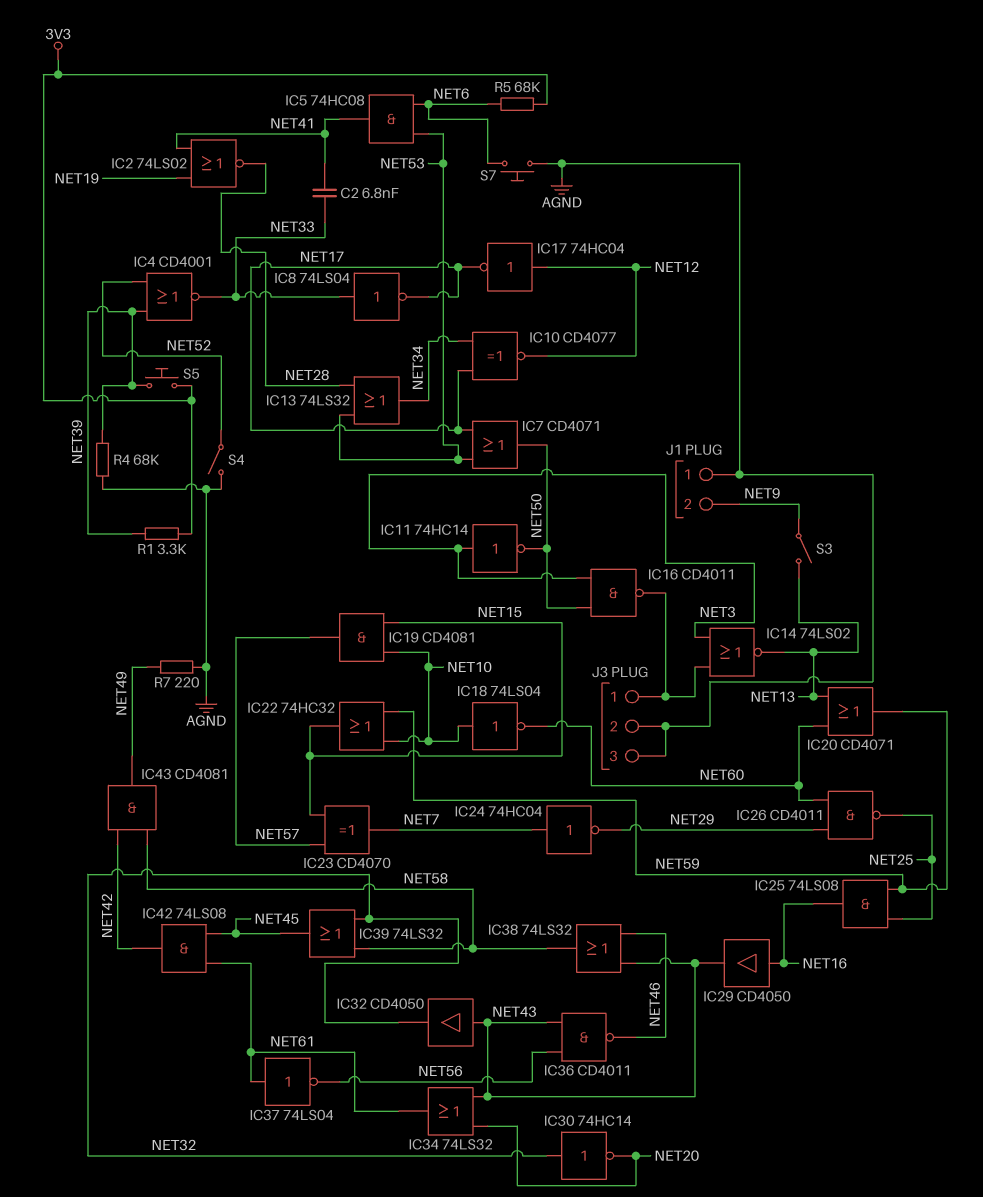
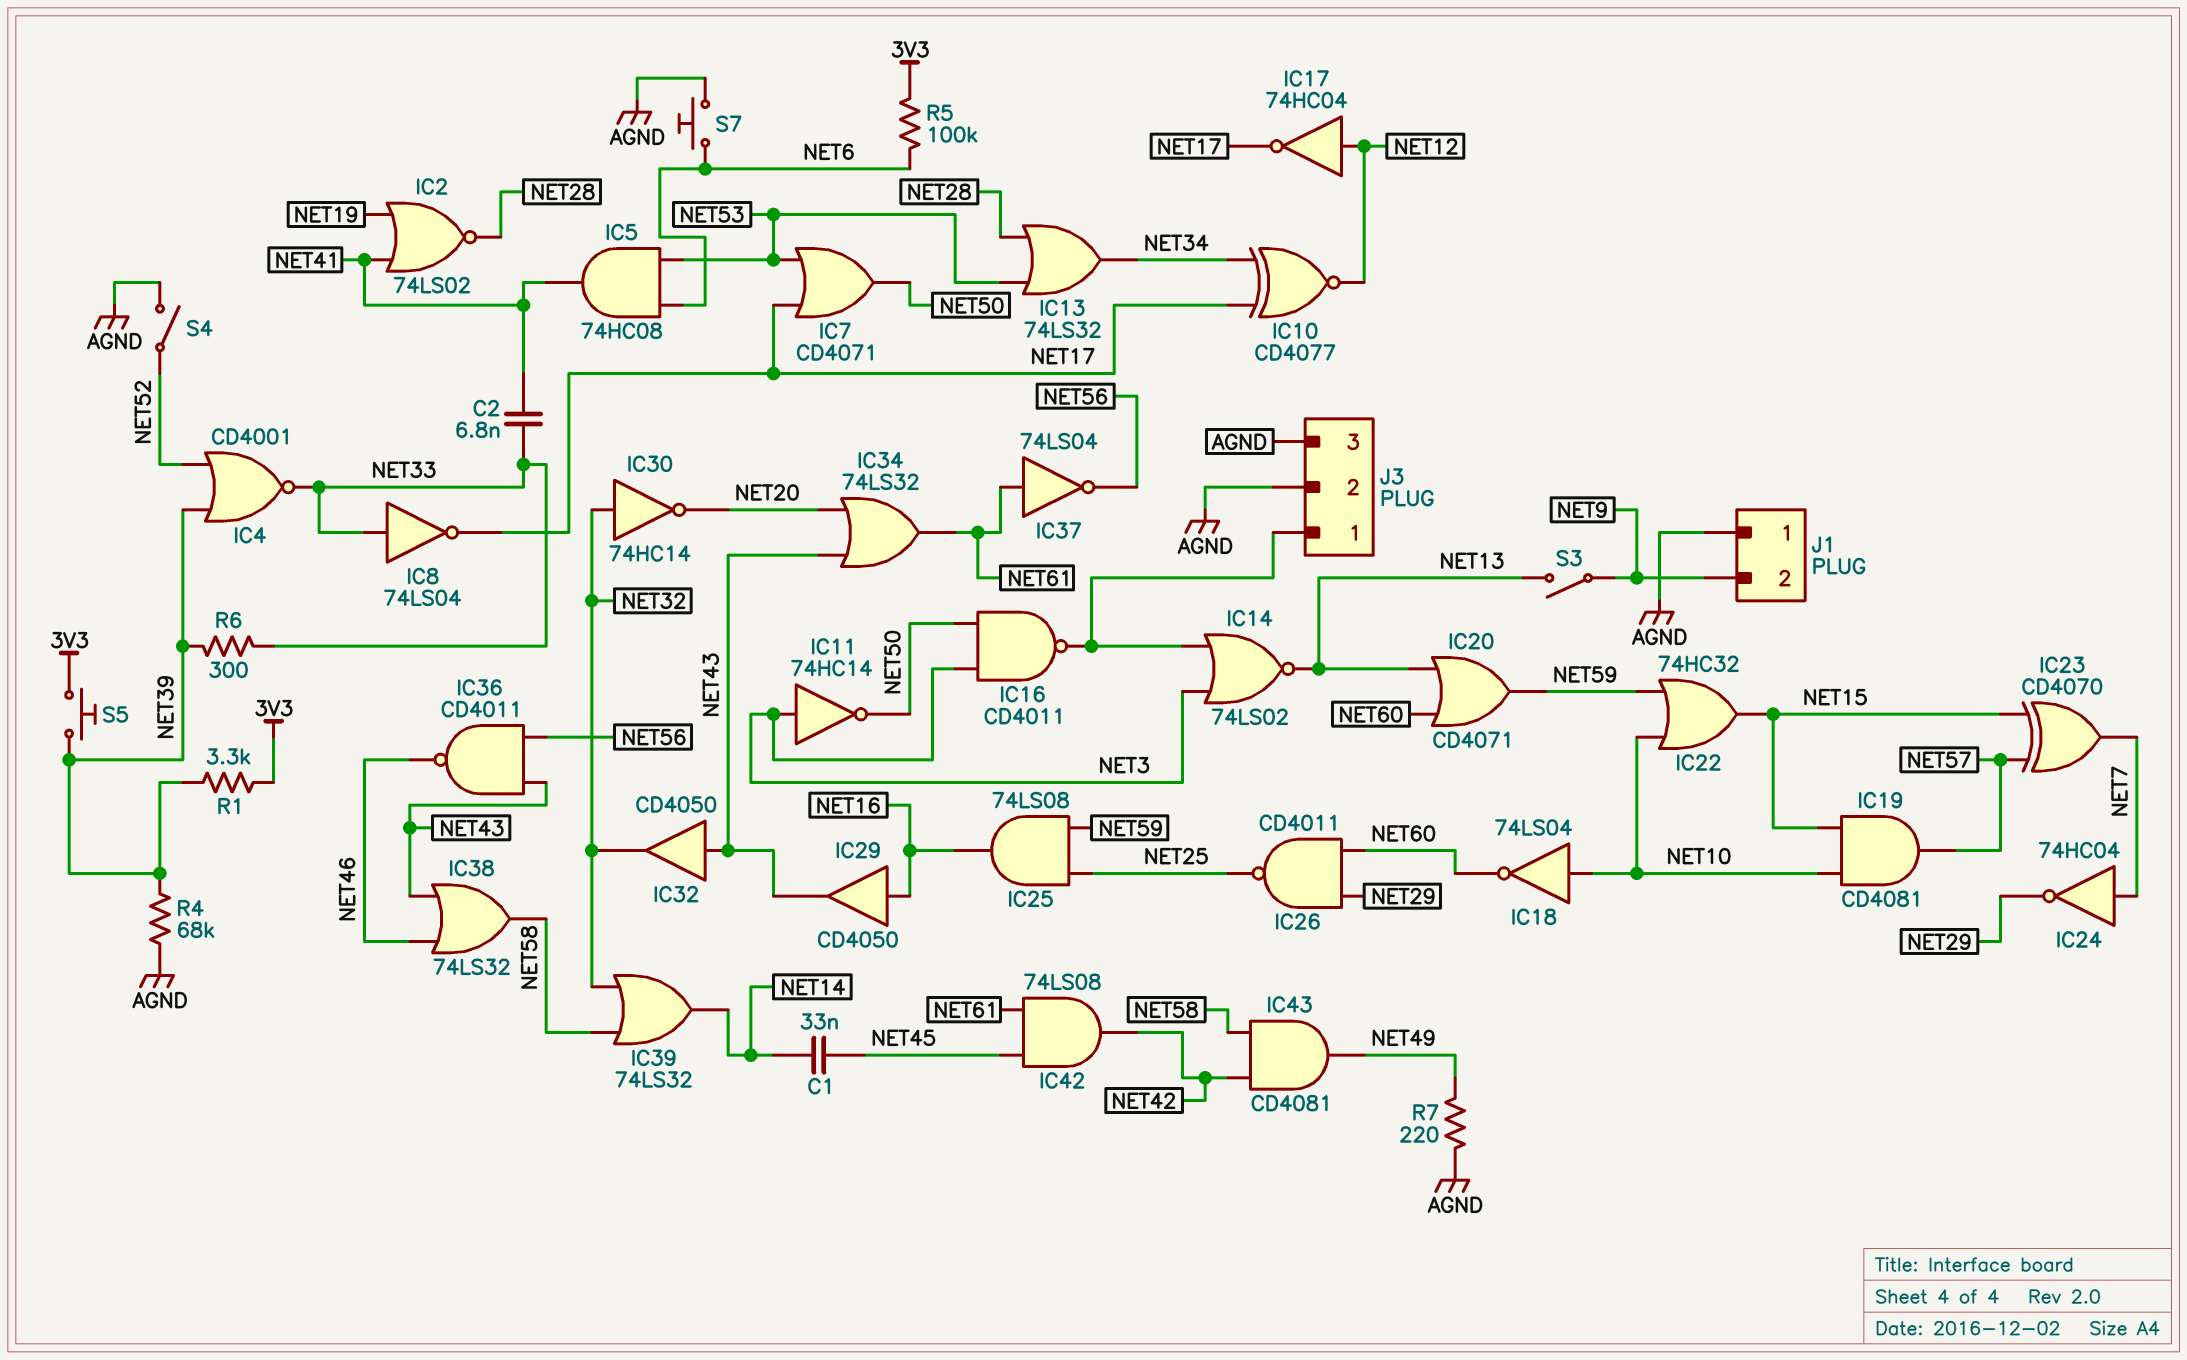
C1: none -> 33nF (NET14, NET45)
IC39: OR 74LS32 (in NET32, in NET58, out NET45) -> OR 74LS32 (in NET32, in NET58, out NET14)
R5: 68k (3V3, NET6) -> 100k (3V3, NET6)
R6: none -> 300 (NET33, NET39)

